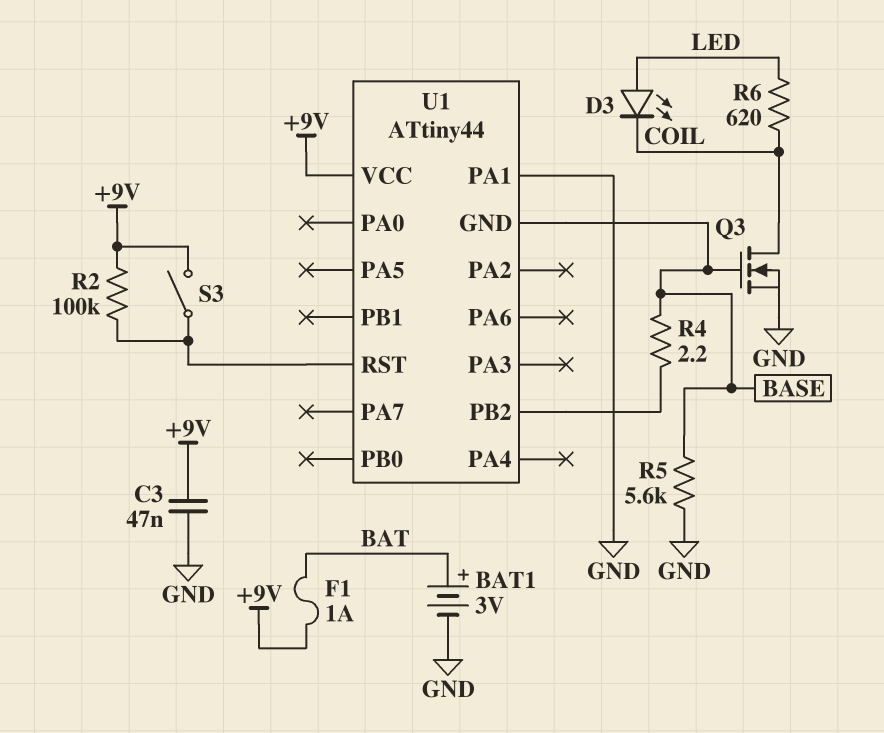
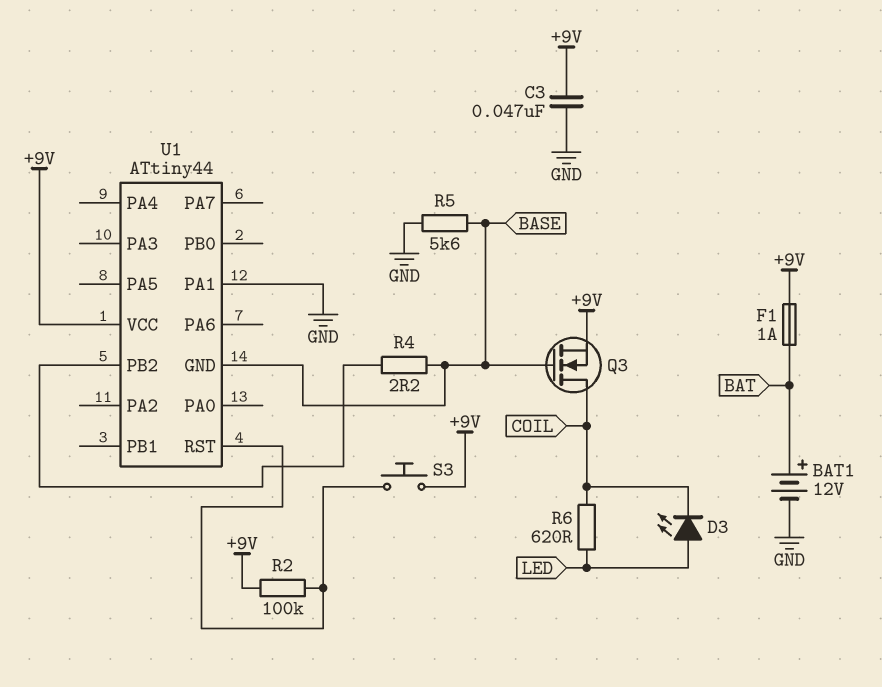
BAT1: 3V (plus BAT, minus GND) -> 12V (plus BAT, minus GND)
Q3: NMOS (G BASE, D COIL, S GND) -> NMOS (G BASE, D COIL, S +9V)
S3: switch (+9V, U1/RST) -> button (+9V, U1/RST)

